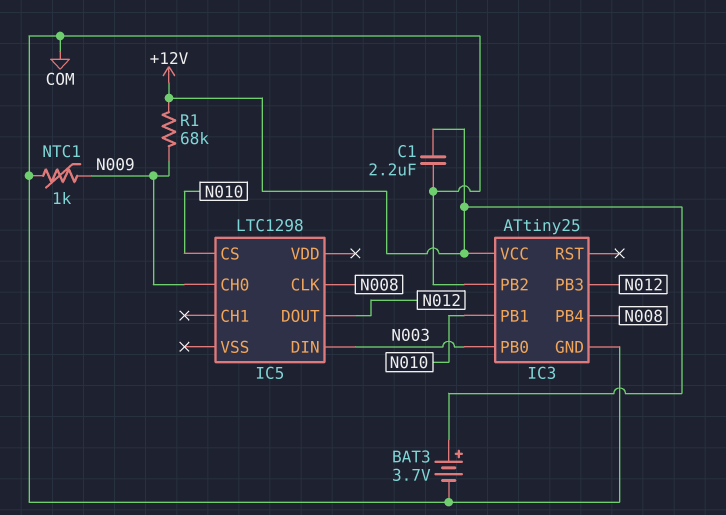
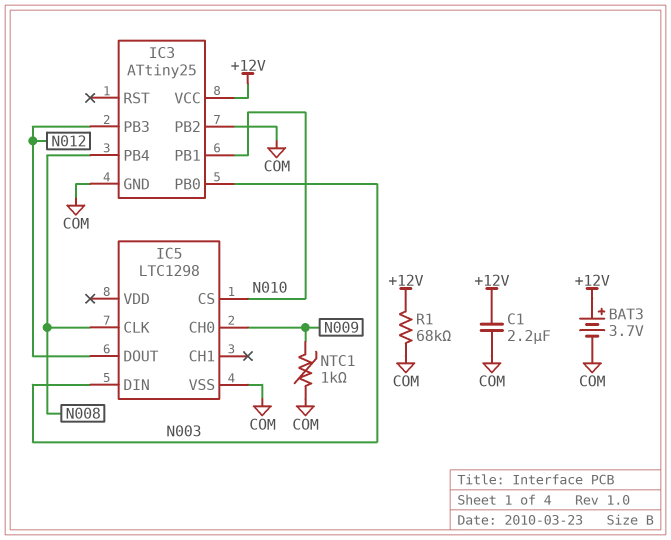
IC5 pin VSS: none -> COM
R1: 68k (+12V, N009) -> 68k (+12V, COM)

